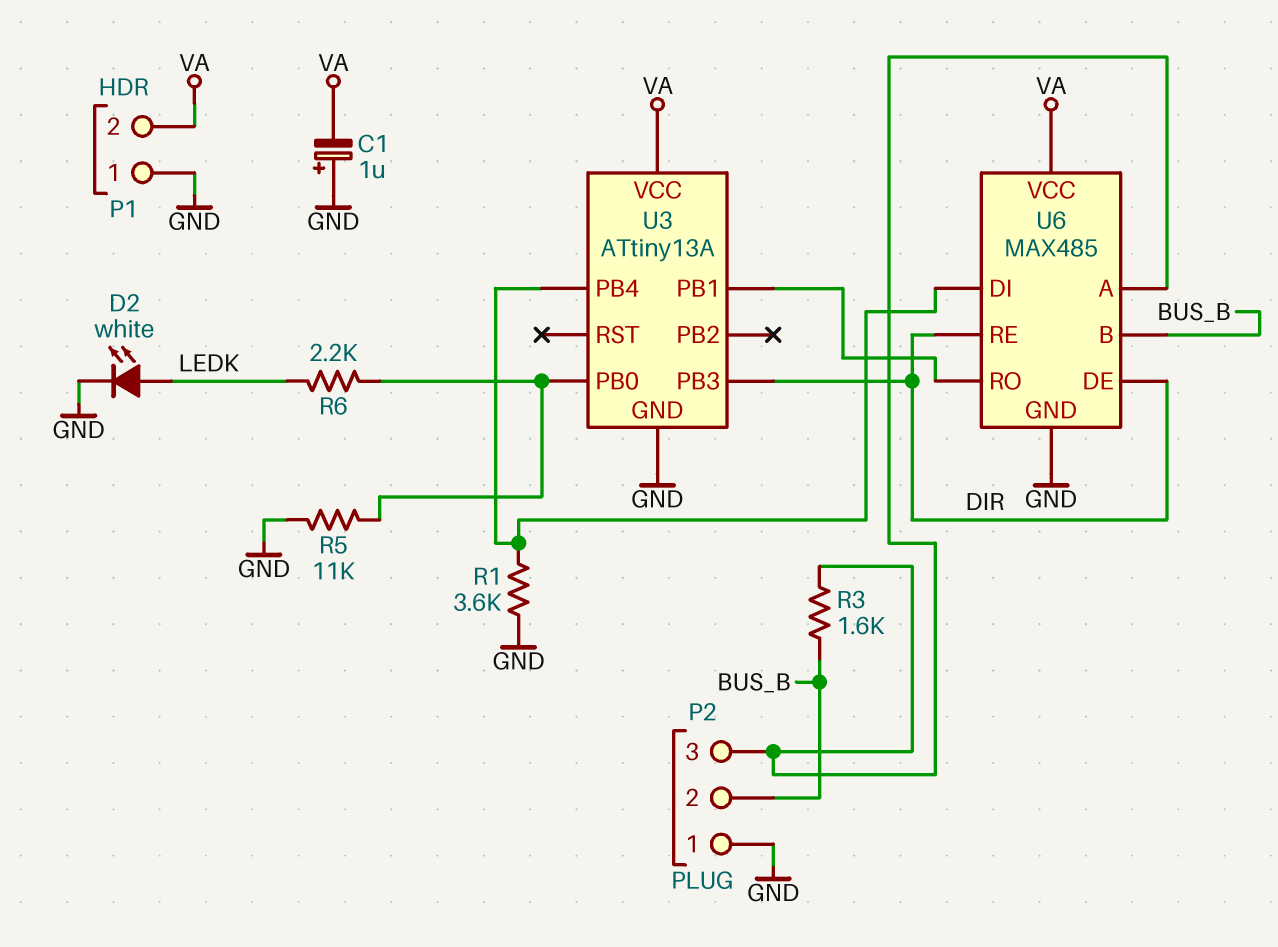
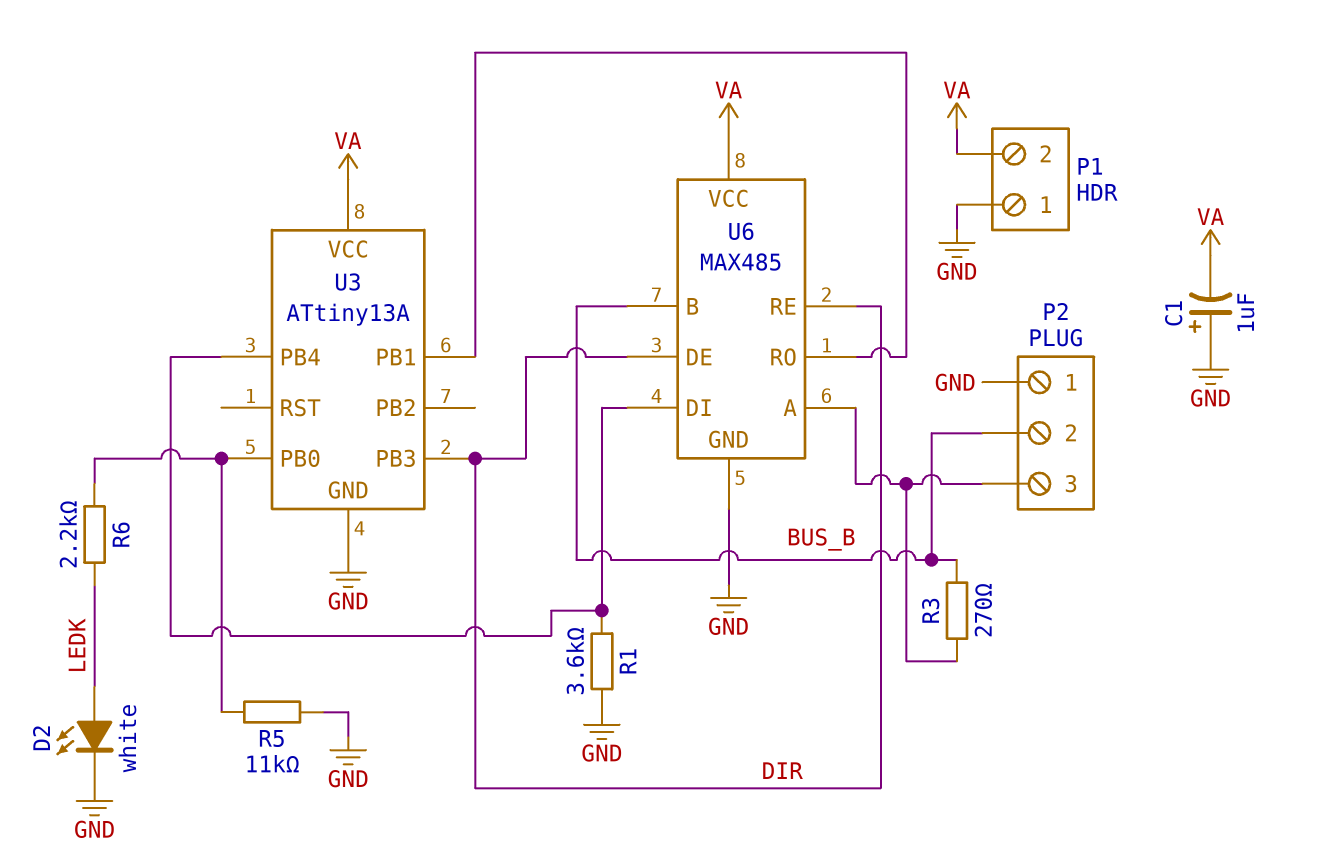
R3: 1.6k (BUS_B, P2/3) -> 270 (BUS_B, P2/3)

